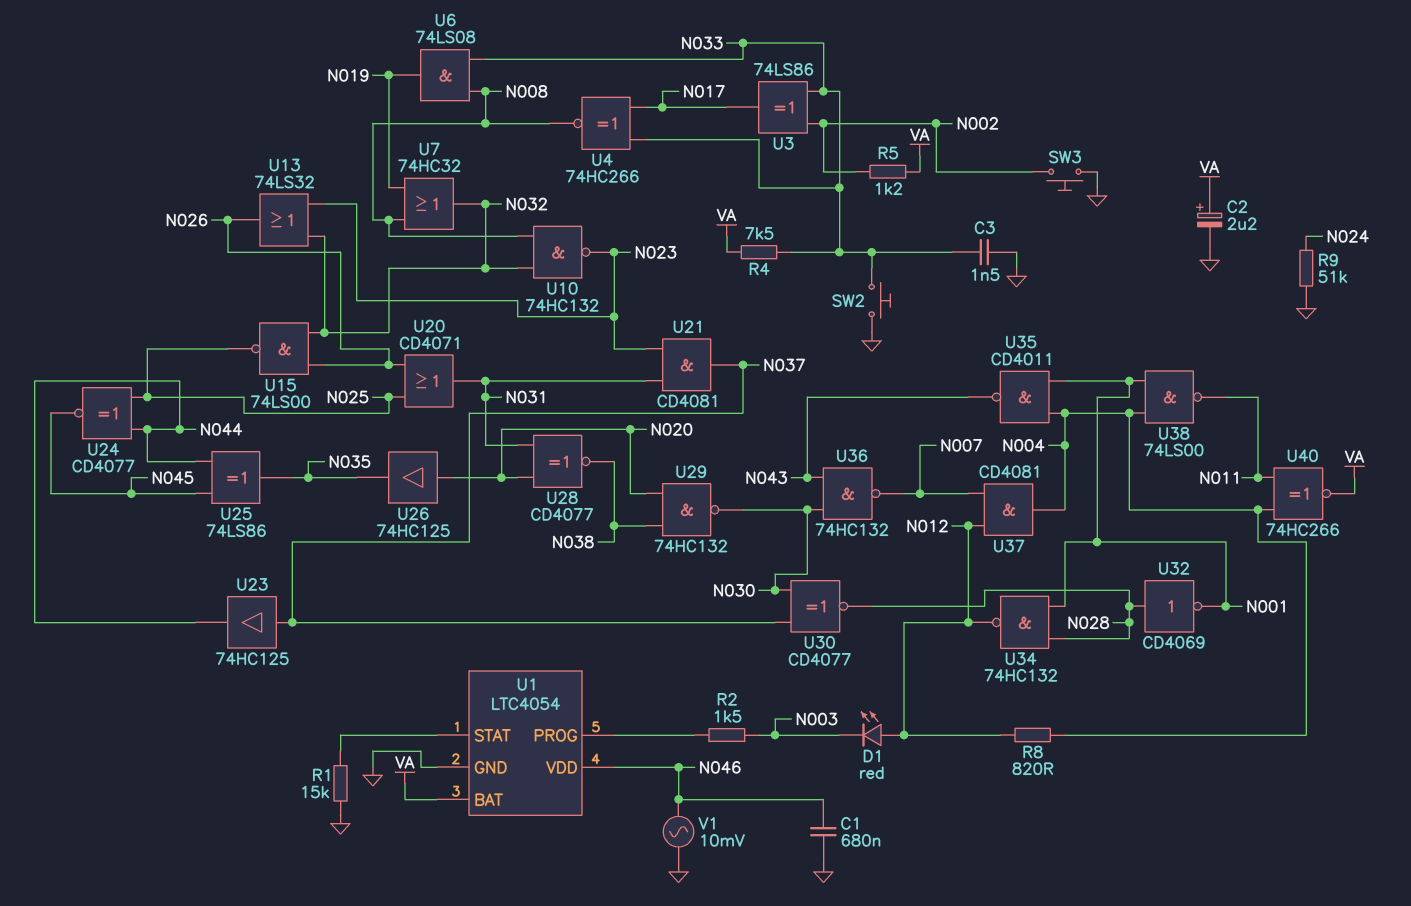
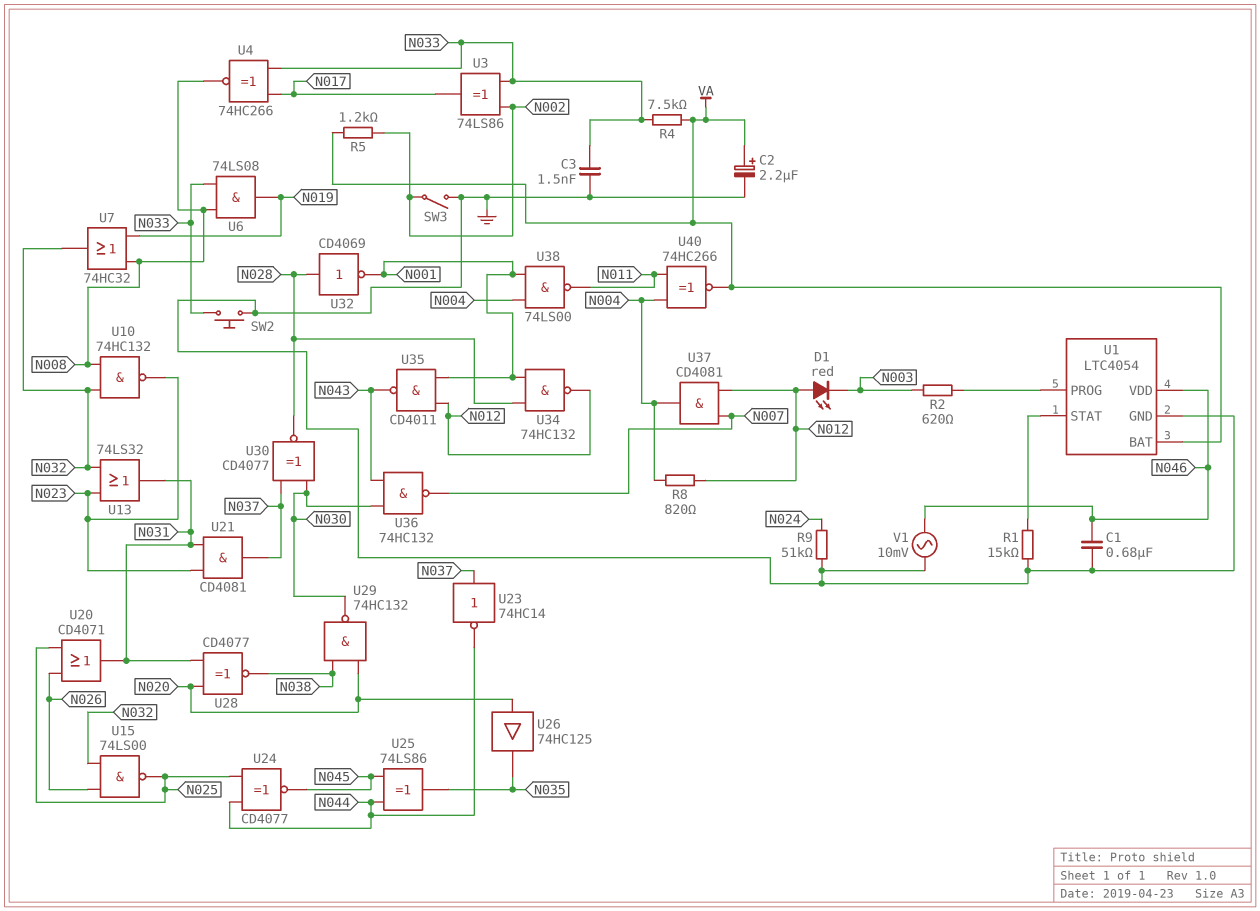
R2: 1.5k (N003, U1/PROG) -> 620 (N003, U1/PROG)
SW3: button (GND, N002) -> switch (GND, N002)
U13: OR 74LS32 (in N023, in N032, out N026) -> OR 74LS32 (in N023, in N032, out N031)
U23: buffer 74HC125 (in N037, out N044) -> NOT 74HC14 (in N037, out N044)
U35: NAND CD4011 (in N001, in N004, out N043) -> NAND CD4011 (in N001, in N012, out N043)

